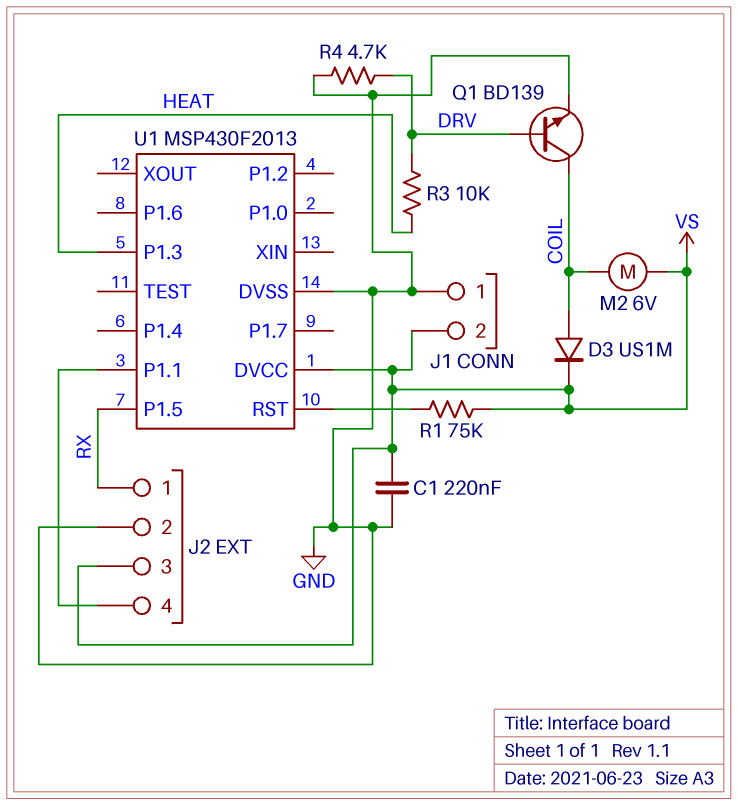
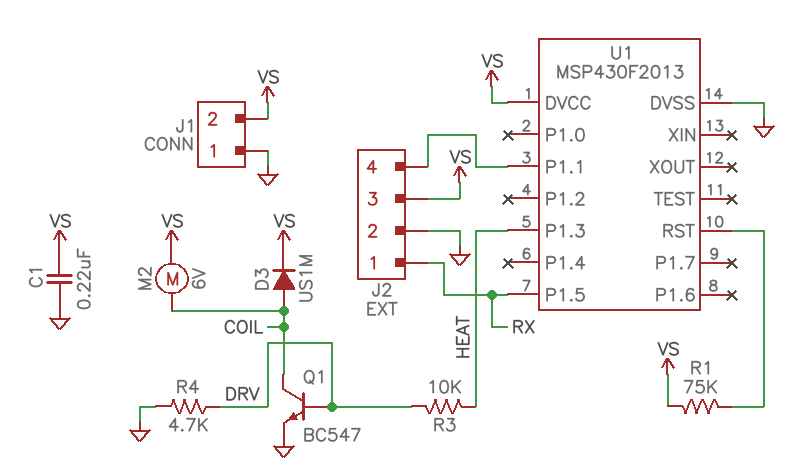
Q1: NPN BD139 (B DRV, C COIL, E GND) -> NPN BC547 (B DRV, C COIL, E GND)

